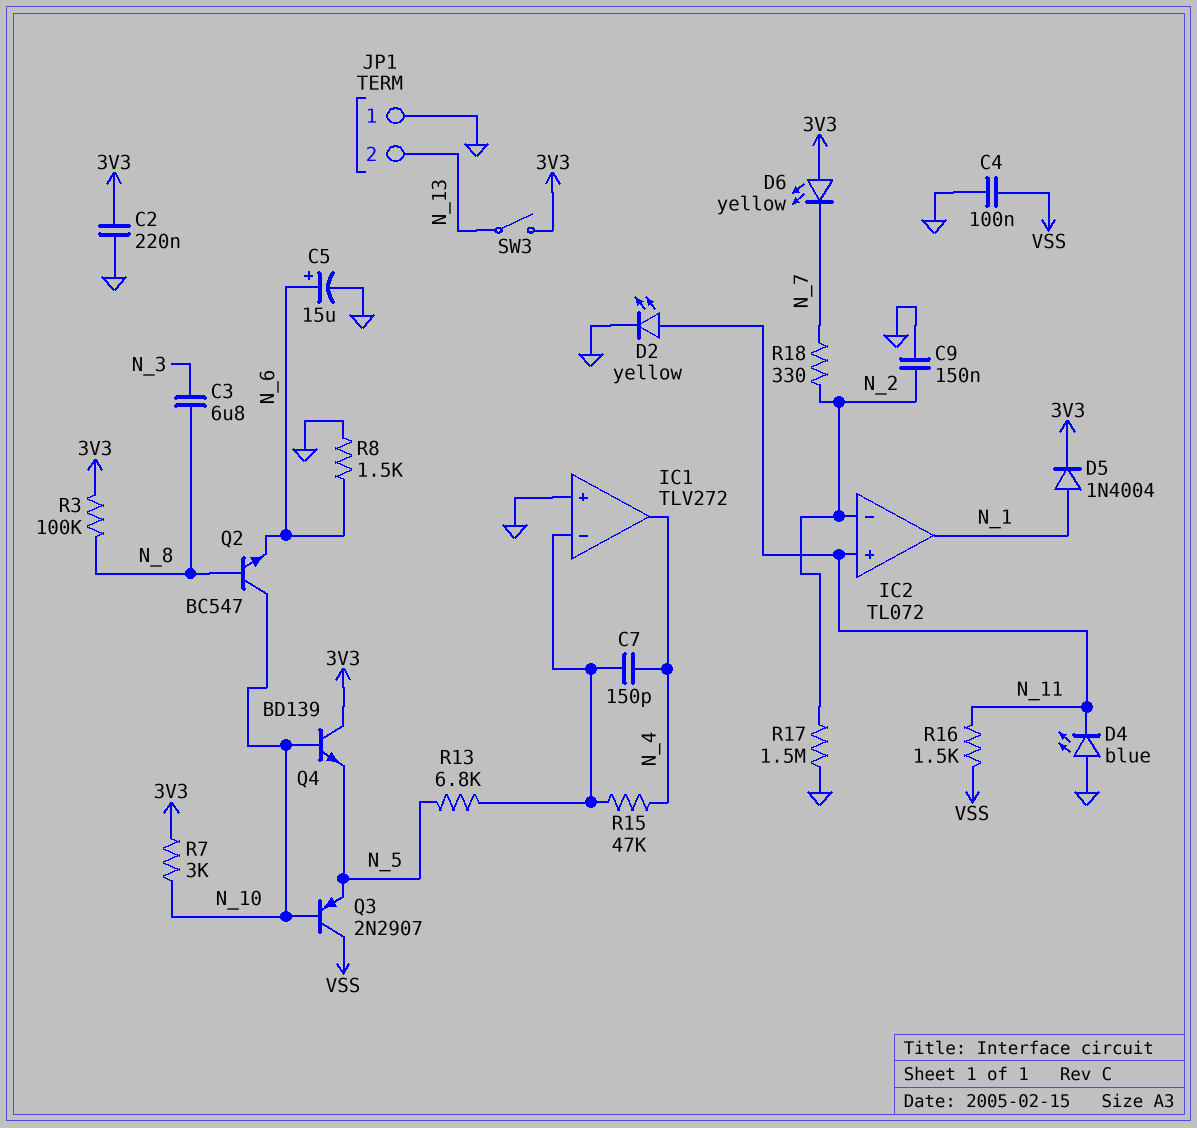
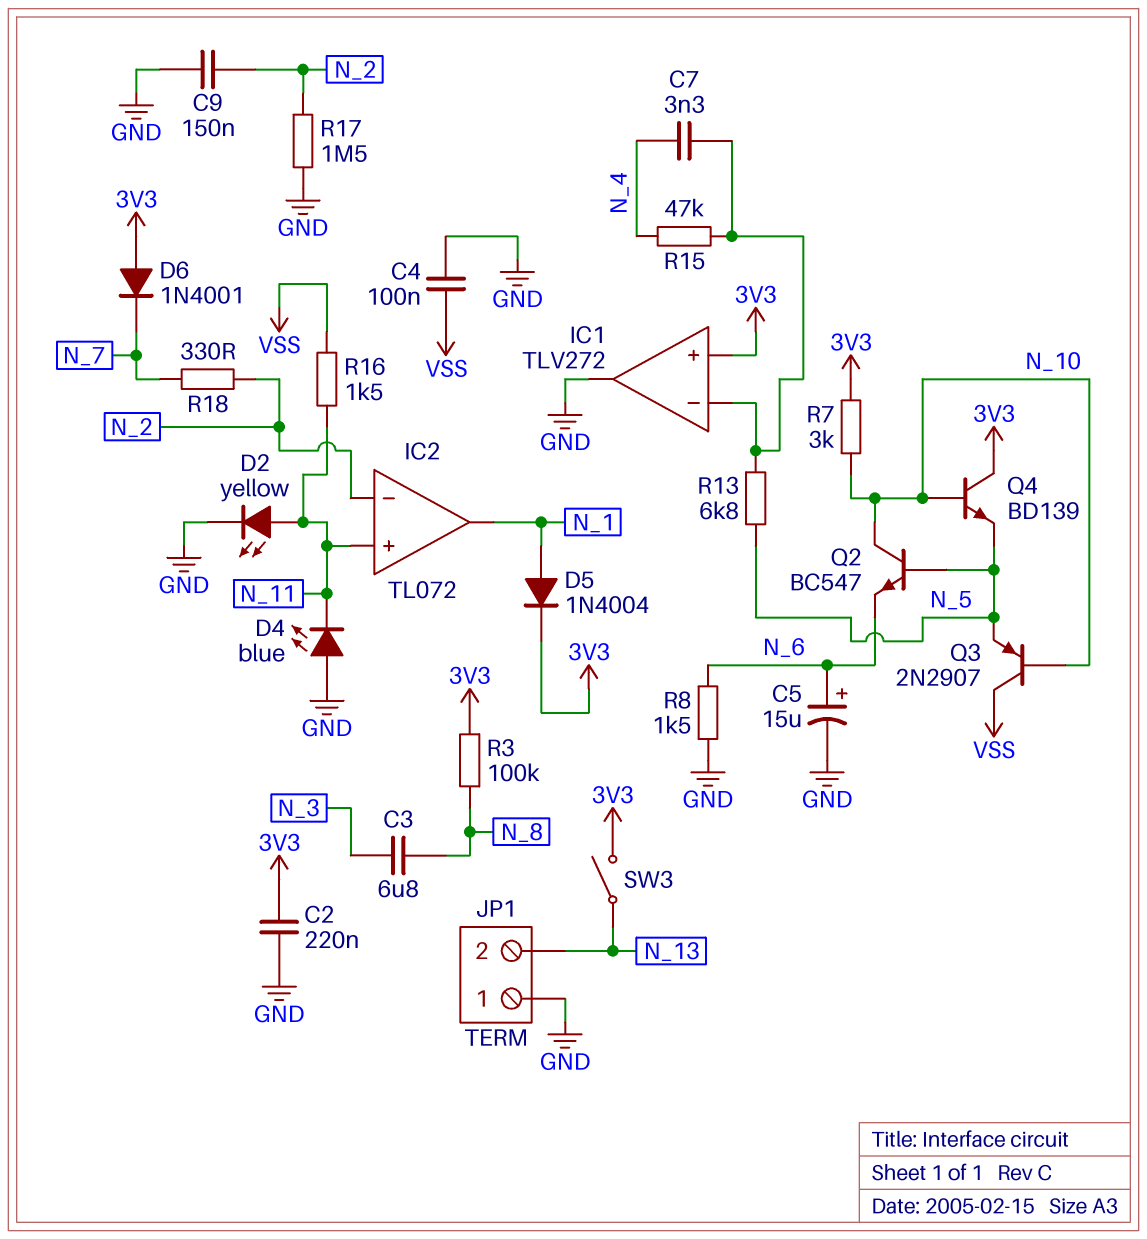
C7: 150pF (IC1/in-, N_4) -> 3.3nF (IC1/in-, N_4)
D6: LED yellow (A 3V3, K N_7) -> diode 1N4001 (A 3V3, K N_7)
IC1 pin in+: GND -> 3V3
IC1 pin out: N_4 -> GND
Q2: NPN BC547 (B N_8, C N_10, E N_6) -> NPN BC547 (B N_5, C N_10, E N_6)

